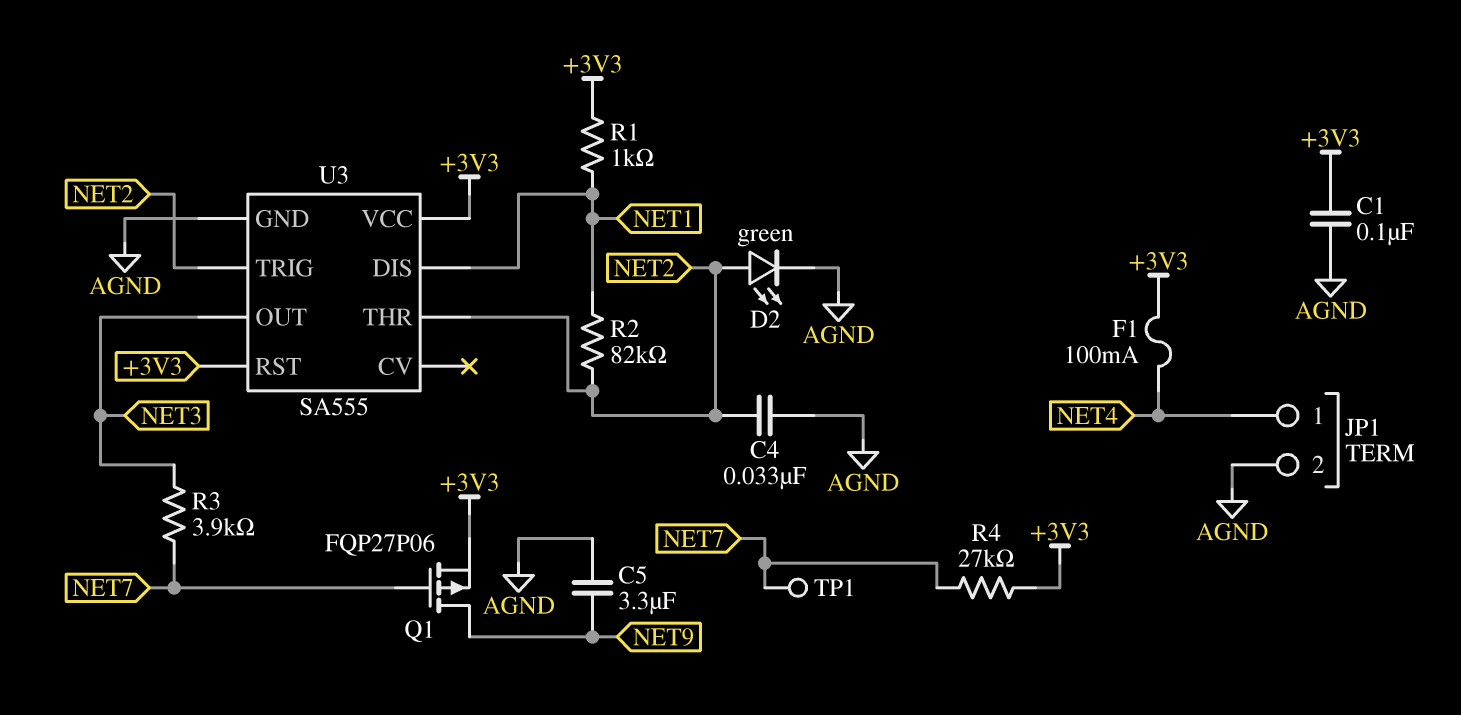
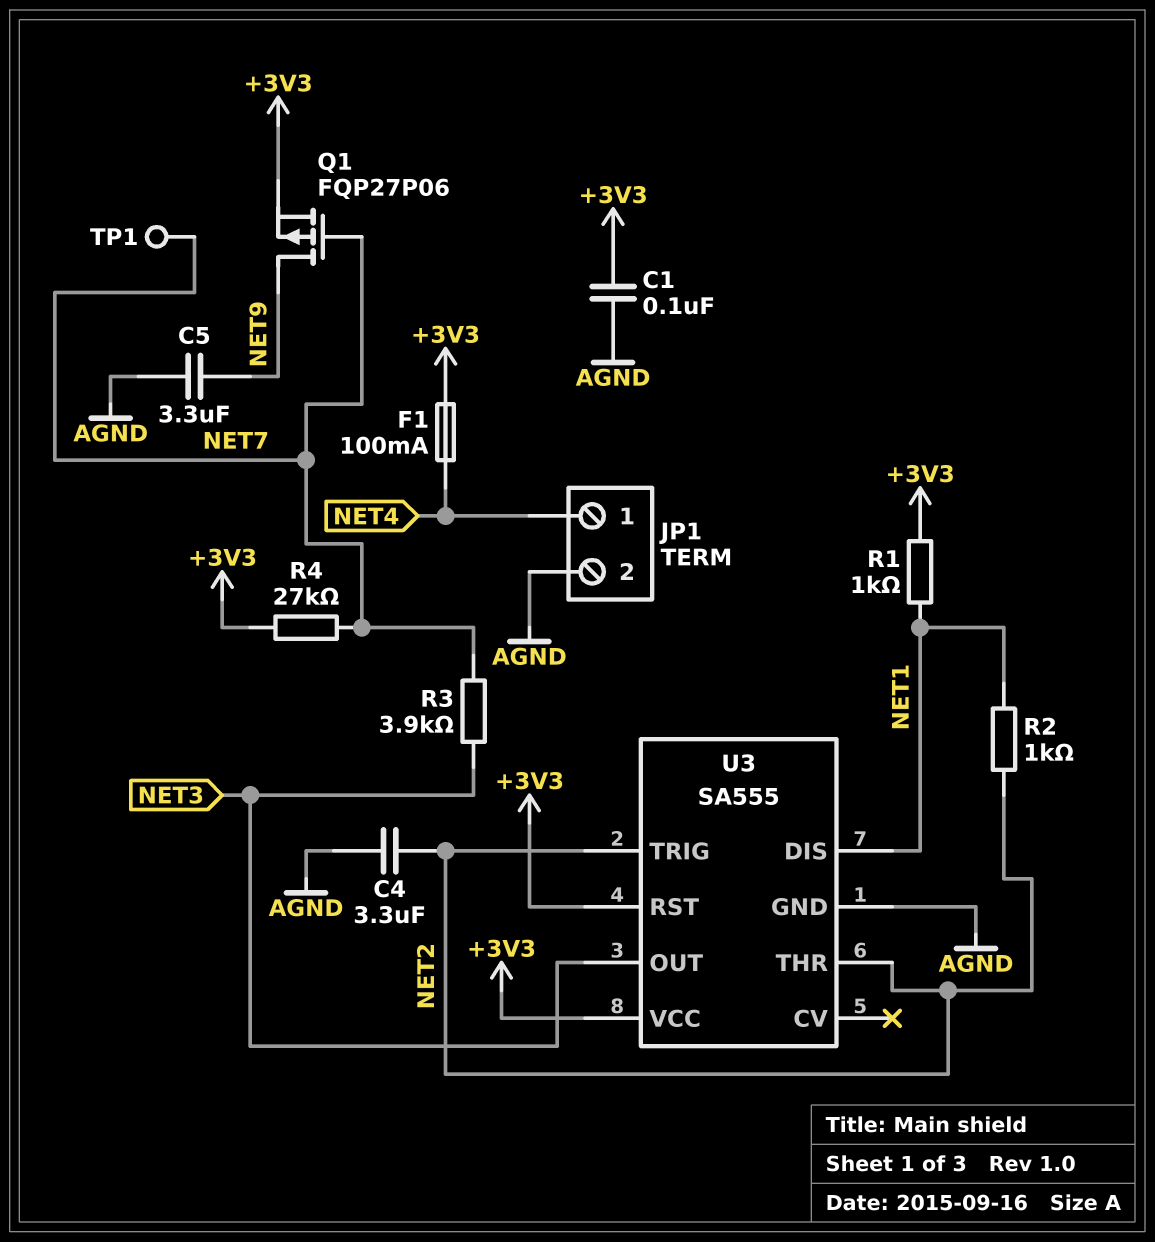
C4: 33nF (AGND, NET2) -> 3.3uF (AGND, NET2)
D2: LED green (A NET2, K AGND) -> none
R2: 82k (NET1, NET2) -> 1k (NET1, NET2)

